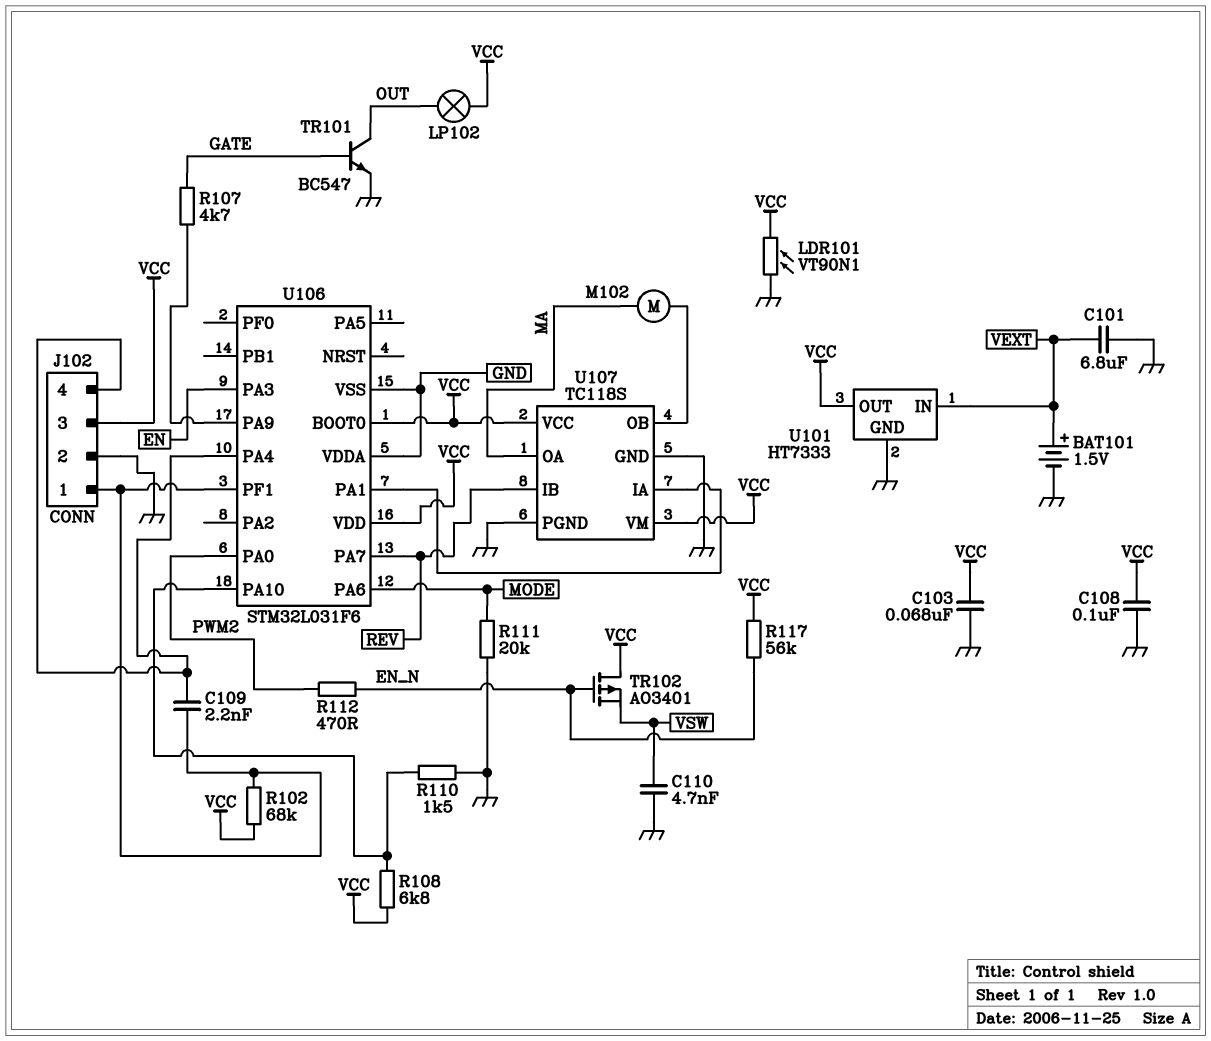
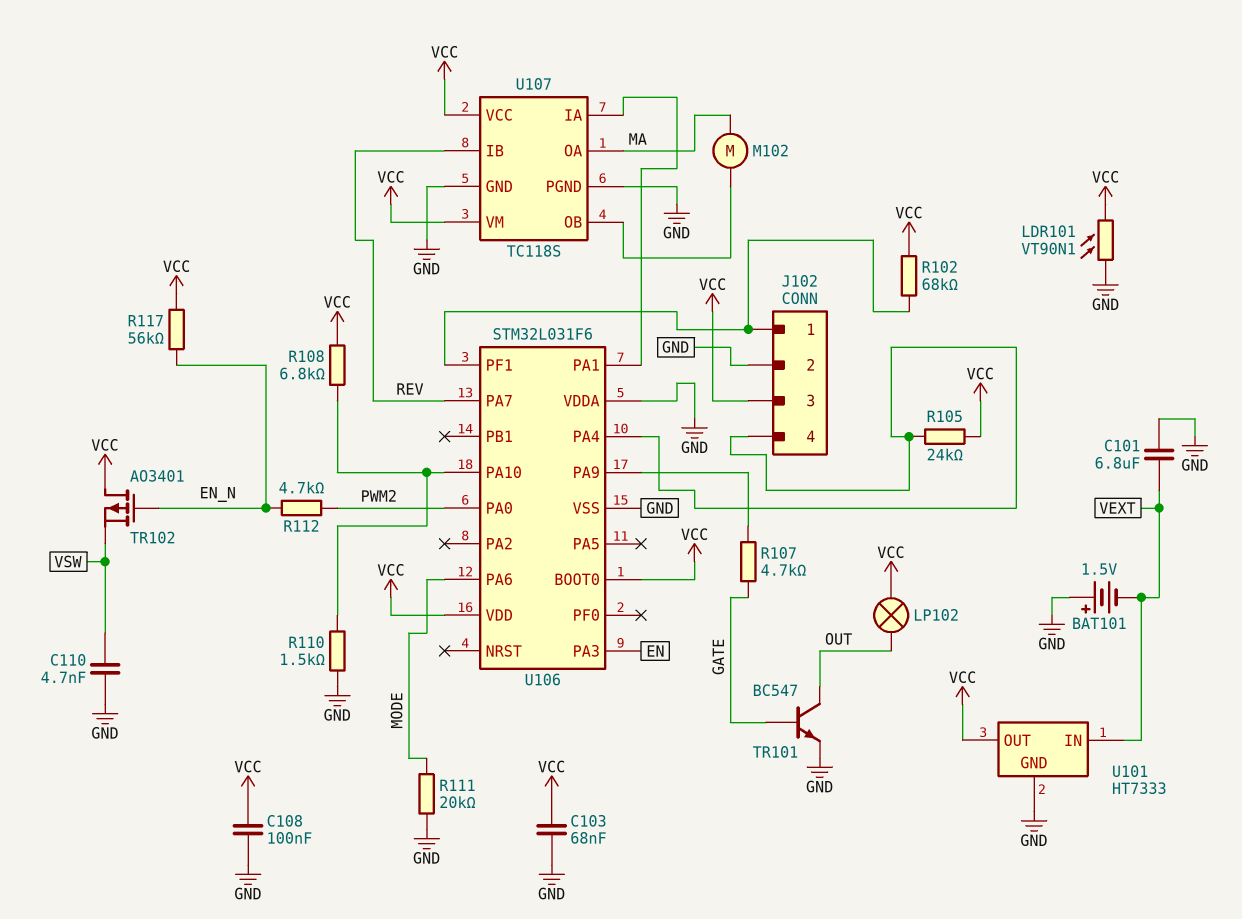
BAT101: 1.5V (plus VEXT, minus GND) -> 1.5V (plus GND, minus VEXT)
C109: 2.2nF (J102/1, J102/4) -> none
R105: none -> 24k (J102/4, VCC)
R112: 470 (EN_N, PWM2) -> 4.7k (EN_N, PWM2)

